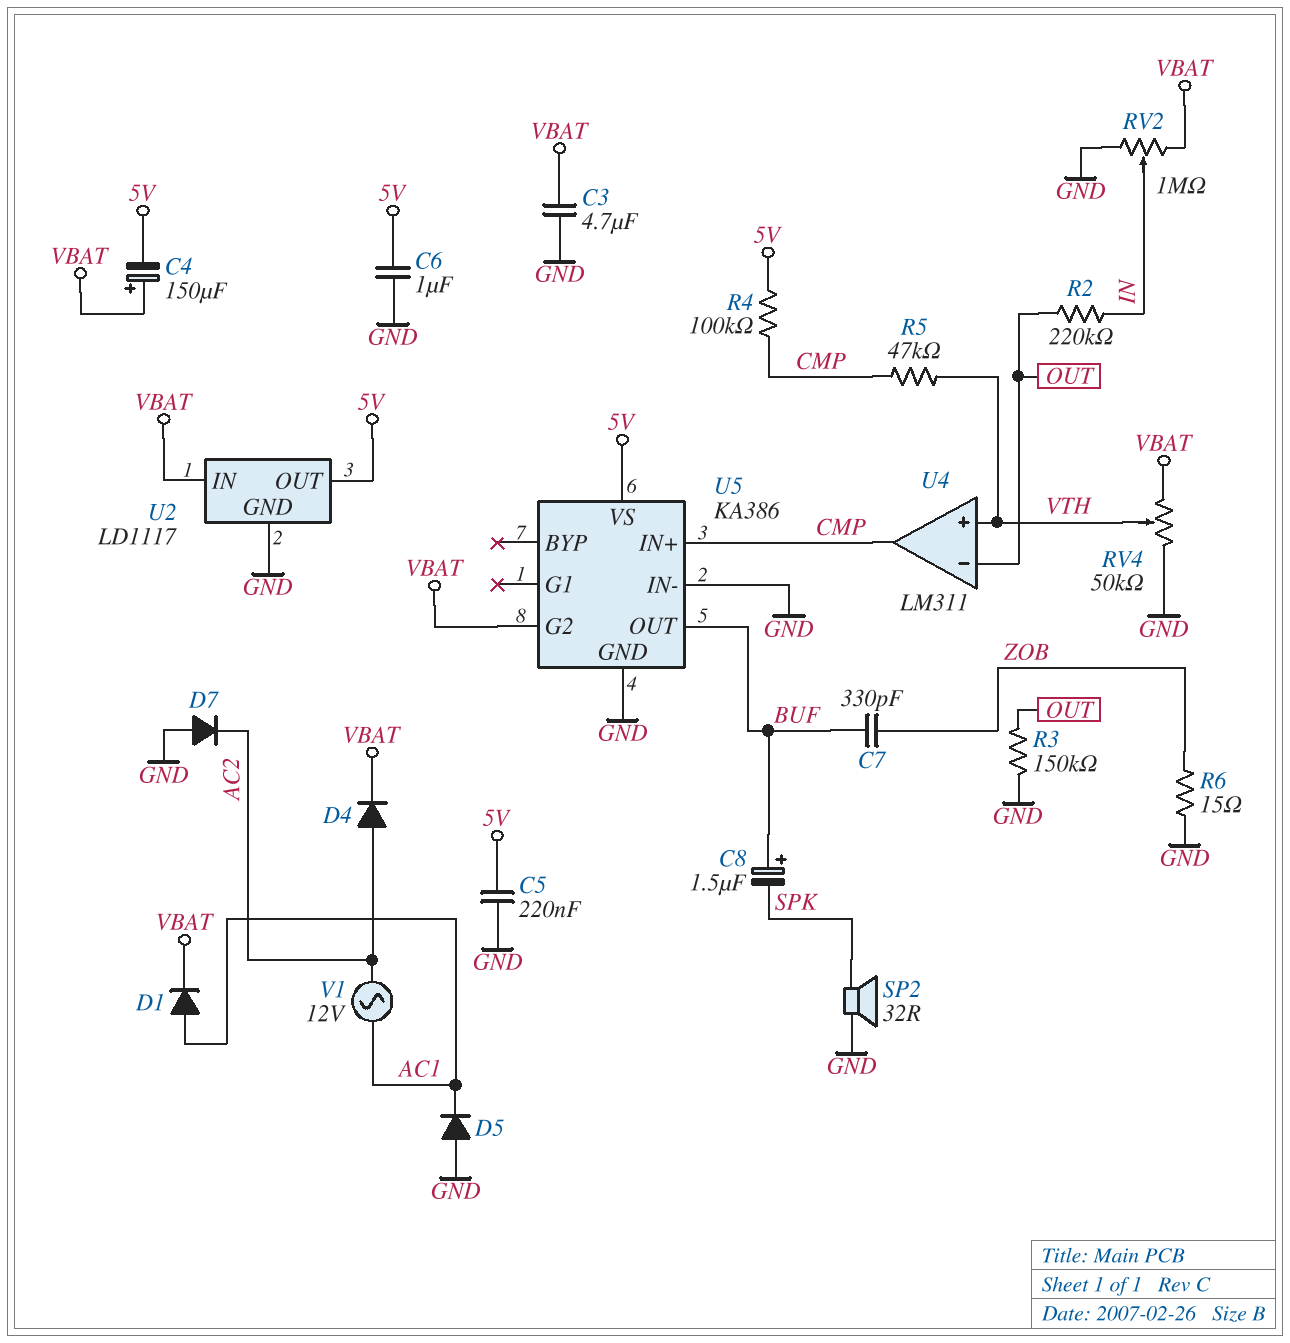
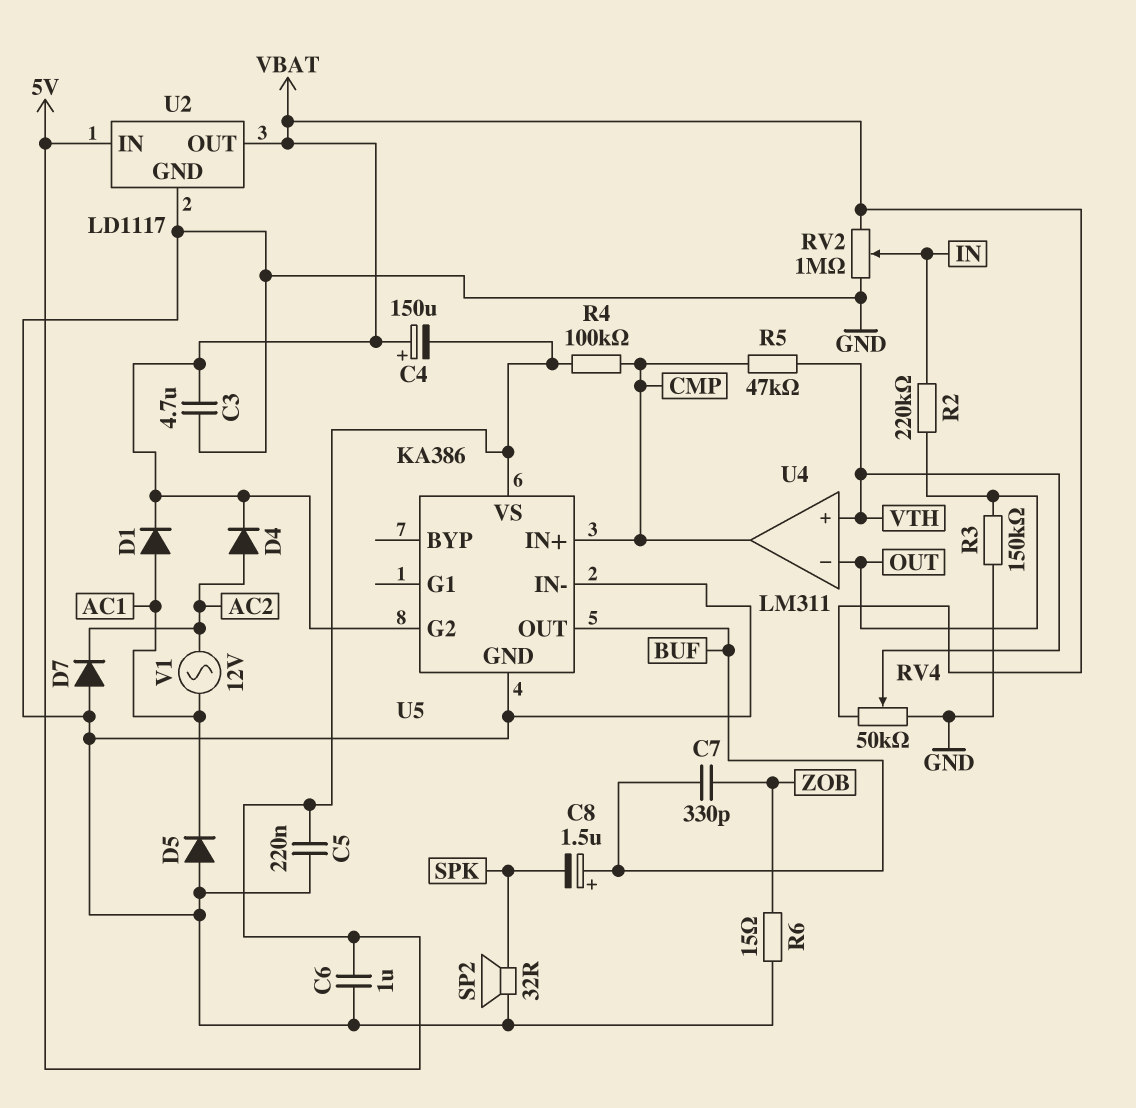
U2 pin IN: VBAT -> 5V
U2 pin OUT: 5V -> VBAT

